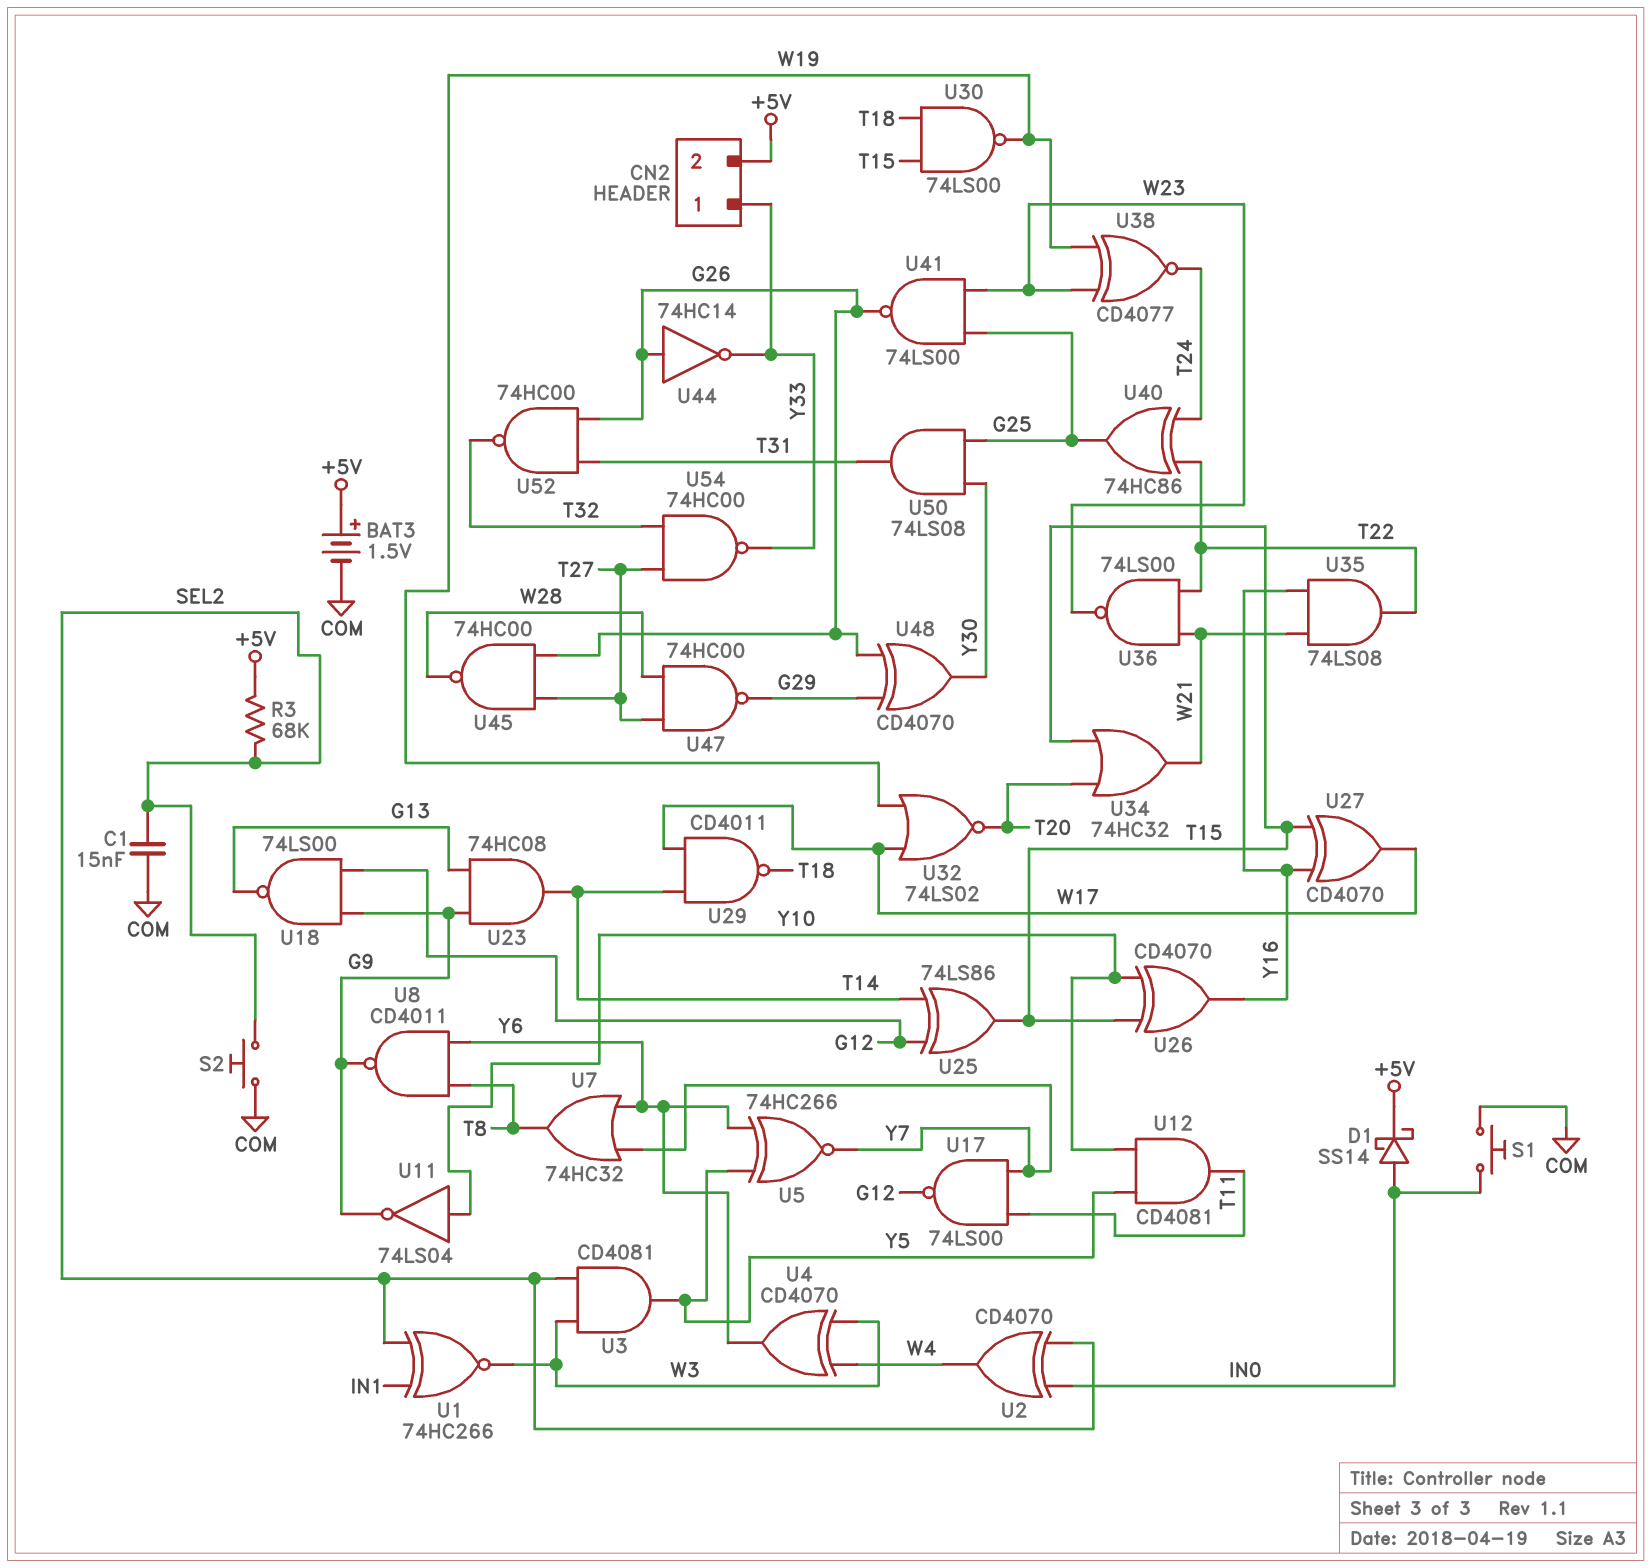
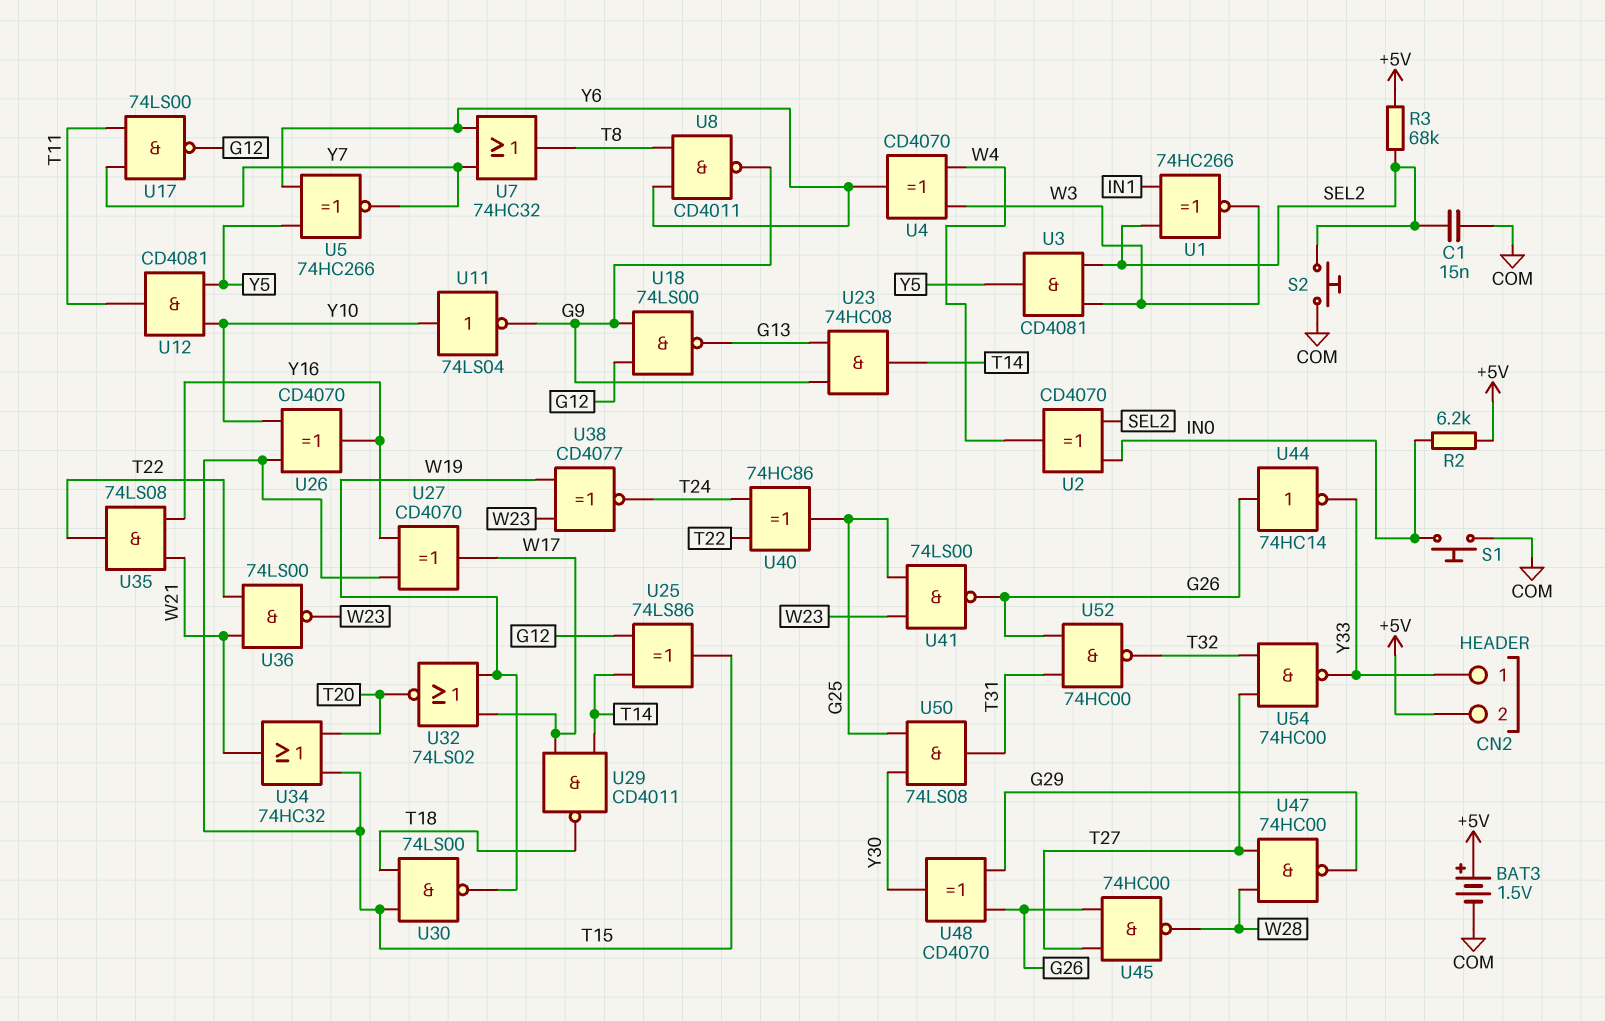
D1: schottky SS14 (A IN0, K +5V) -> none
R2: none -> 6.2k (+5V, IN0)

